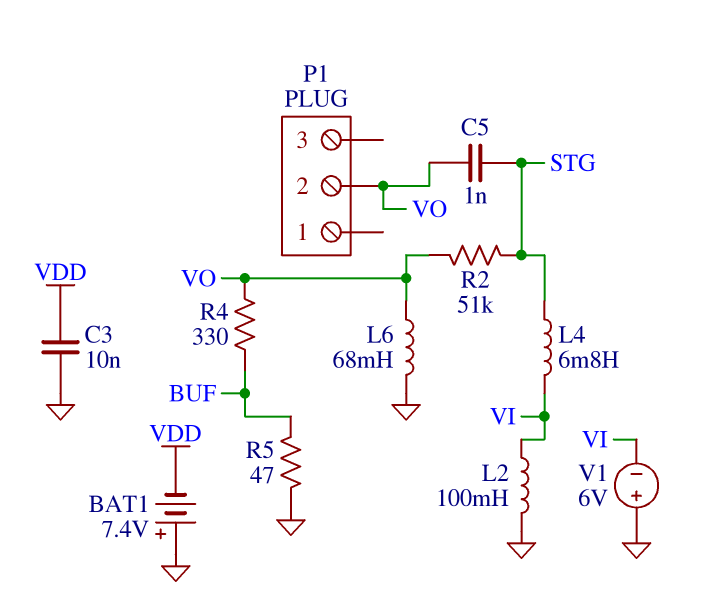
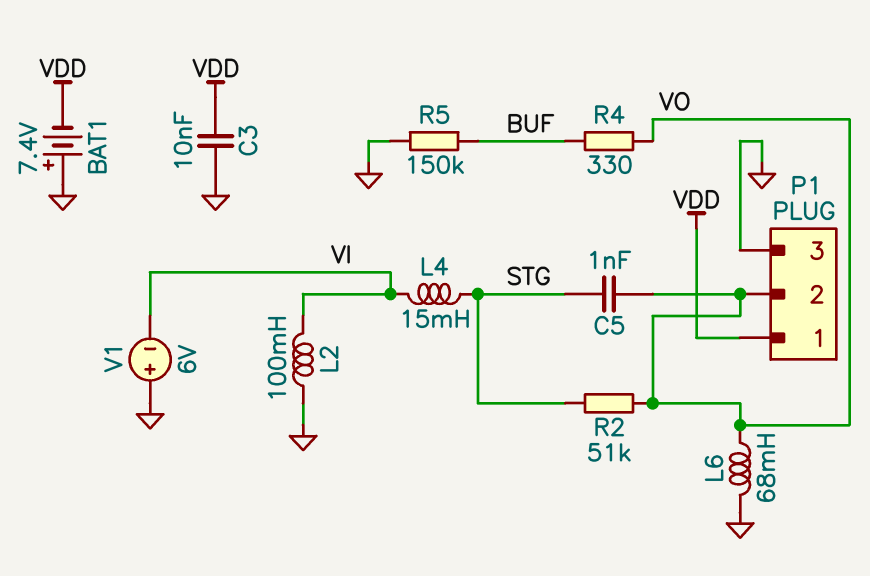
L4: 6.8mH (STG, VI) -> 15mH (STG, VI)
P1 pin 1: none -> VDD
P1 pin 3: none -> GND
R5: 47 (BUF, GND) -> 150k (BUF, GND)

